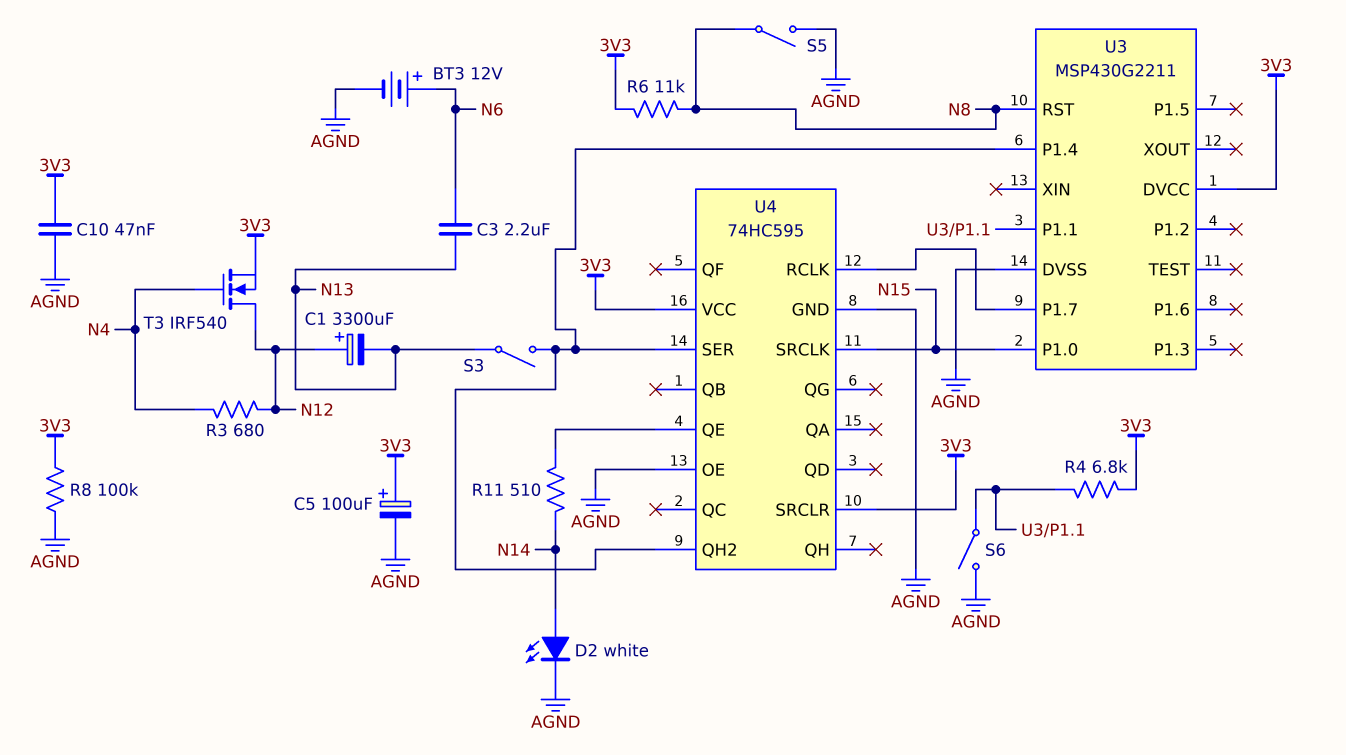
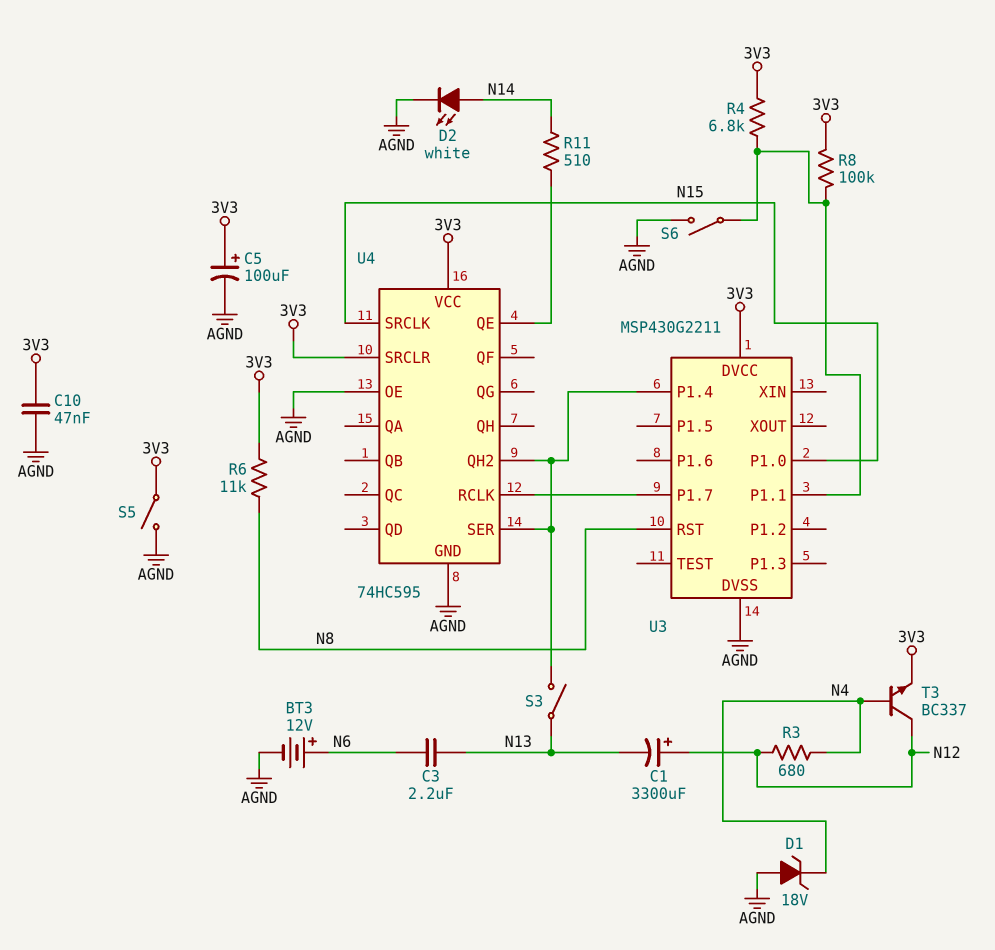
D1: none -> zener 18V (A AGND, K N4)
R8: 100k (3V3, AGND) -> 100k (3V3, U3/P1.1)
S5: switch (AGND, N8) -> switch (3V3, AGND)
T3: NMOS IRF540 (G N4, D N12, S 3V3) -> NPN BC337 (B N4, C N12, E 3V3)

